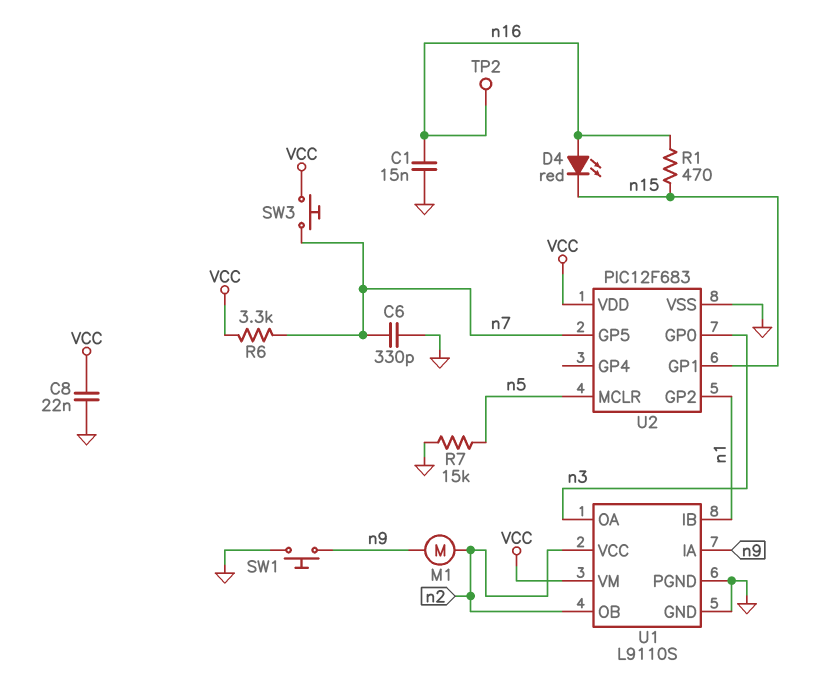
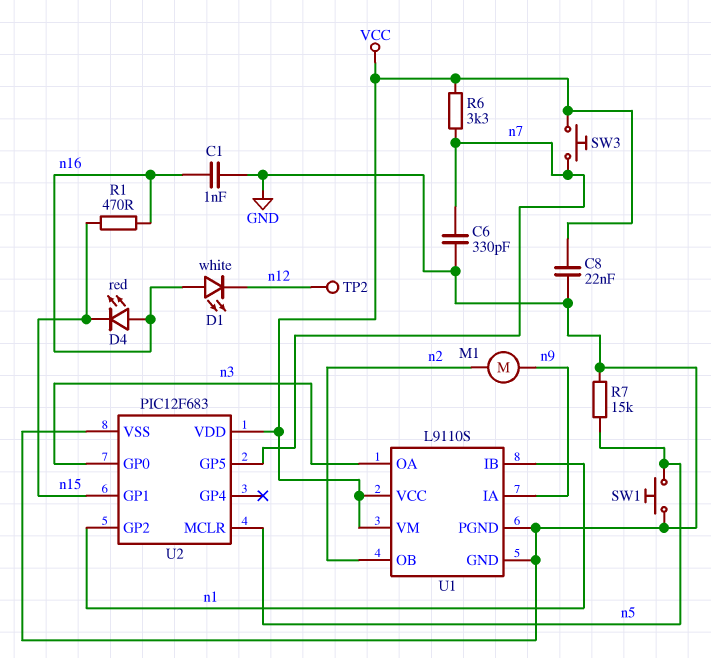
C1: 15nF (GND, n16) -> 1nF (GND, n16)
D1: none -> LED white (A n16, K n12)
SW1: button (GND, n9) -> button (GND, n5)
TP2: test point (n16) -> test point (n12)
U1 pin VCC: n2 -> VCC

